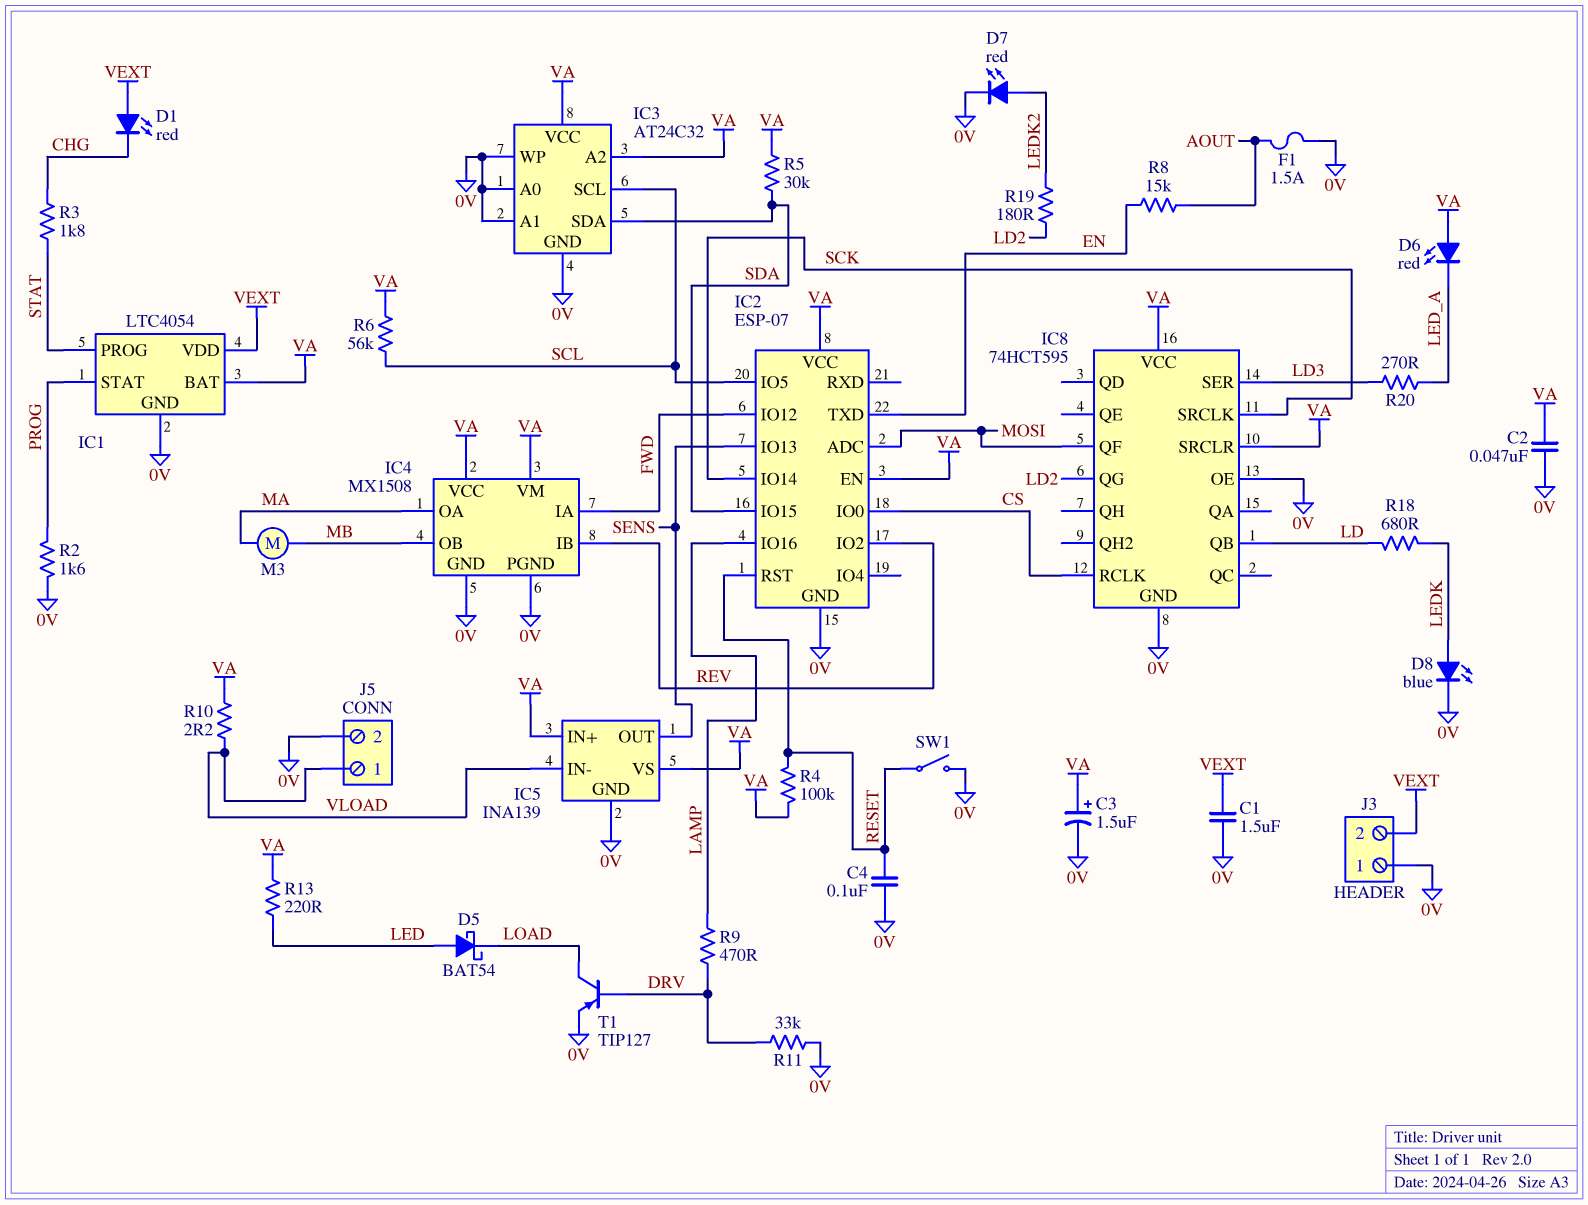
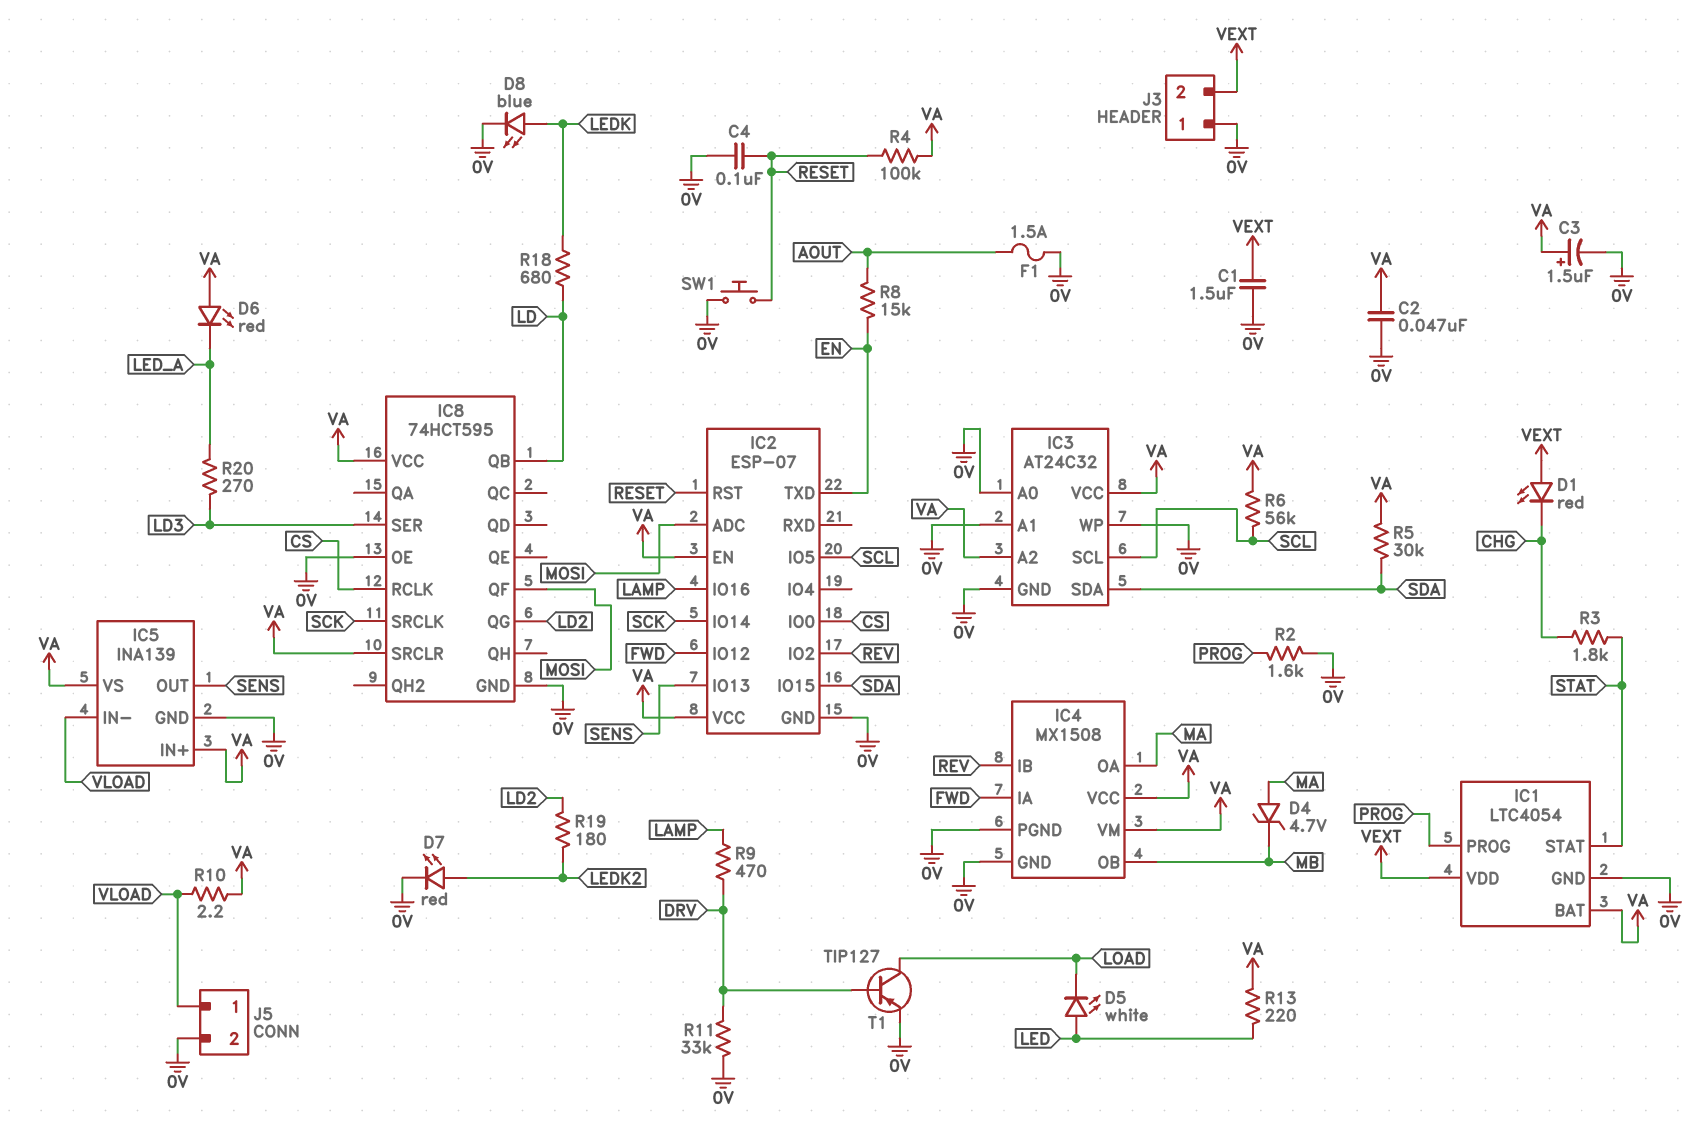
D4: none -> zener 4.7V (A MA, K MB)
D5: schottky BAT54 (A LED, K LOAD) -> LED white (A LED, K LOAD)
IC1 pin PROG: STAT -> PROG
IC1 pin STAT: PROG -> STAT
M3: motor (MA, MB) -> none
SW1: switch (0V, RESET) -> button (0V, RESET)

